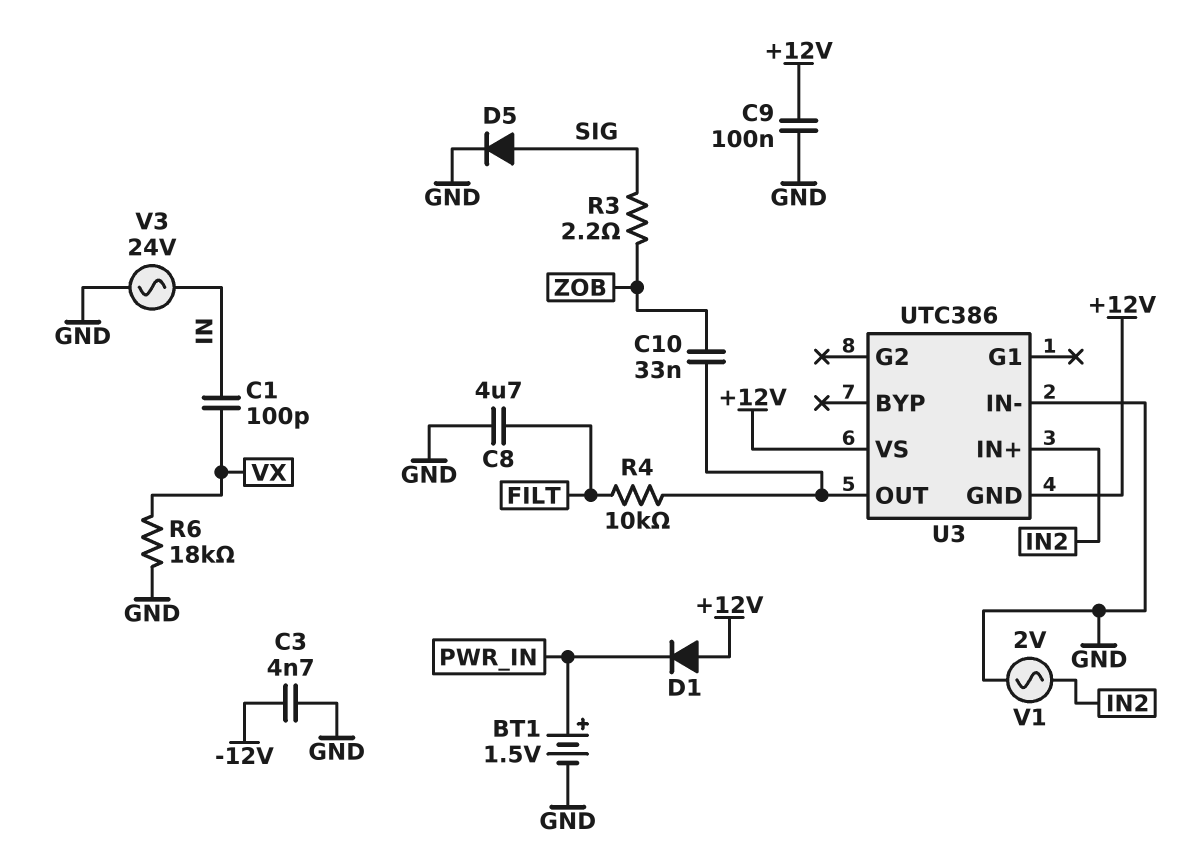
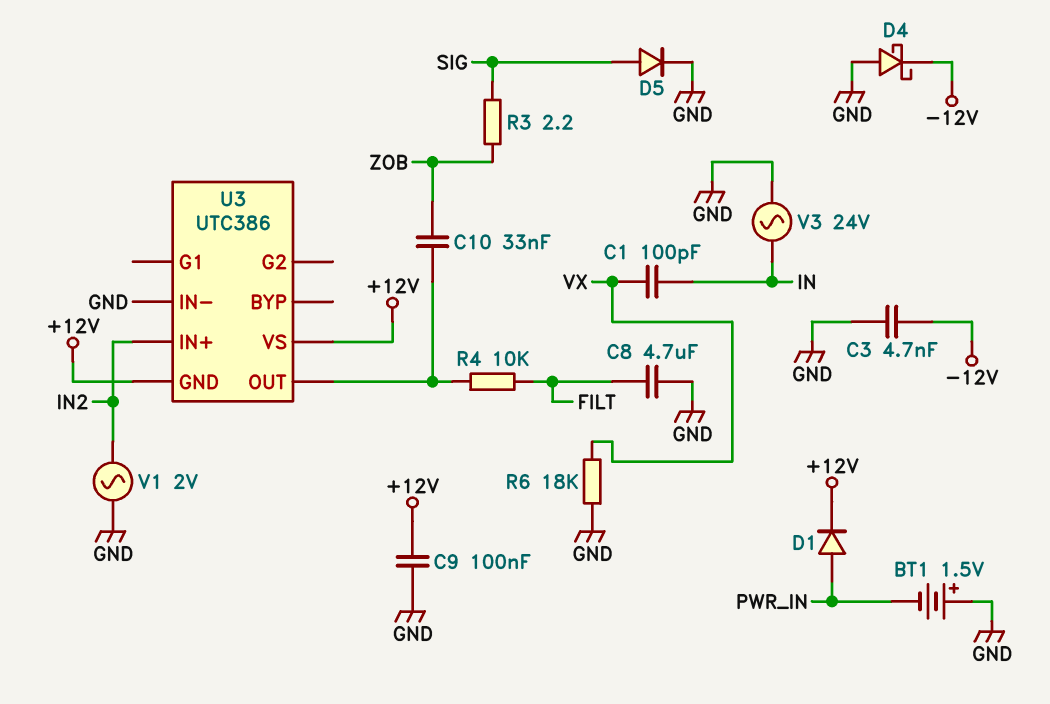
BT1: 1.5V (plus PWR_IN, minus GND) -> 1.5V (plus GND, minus PWR_IN)
D1: diode (A +12V, K PWR_IN) -> diode (A PWR_IN, K +12V)
D4: none -> schottky (A GND, K -12V)

